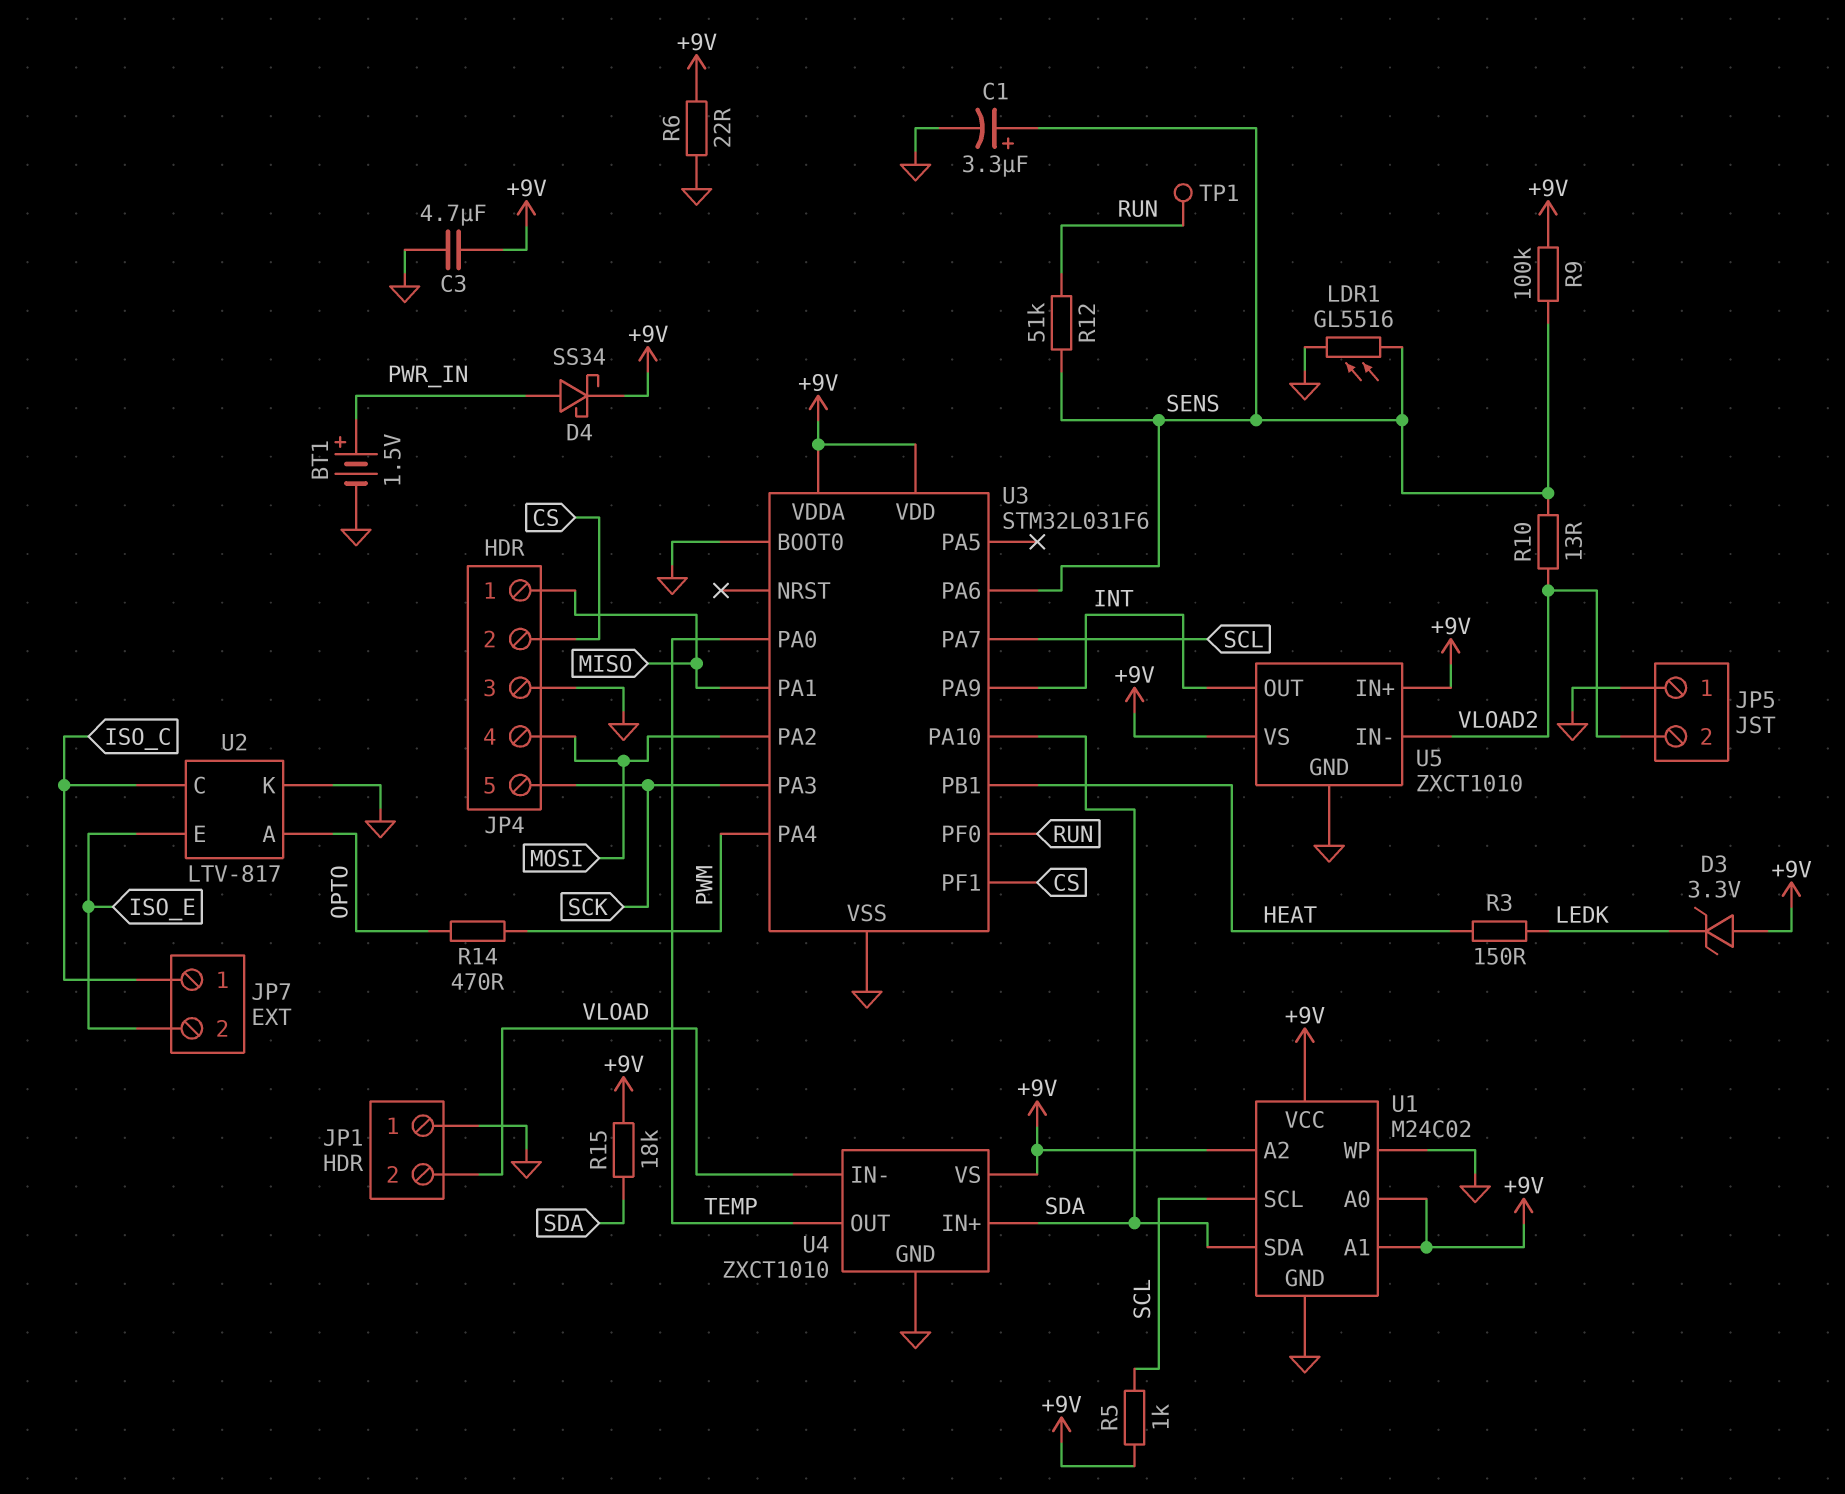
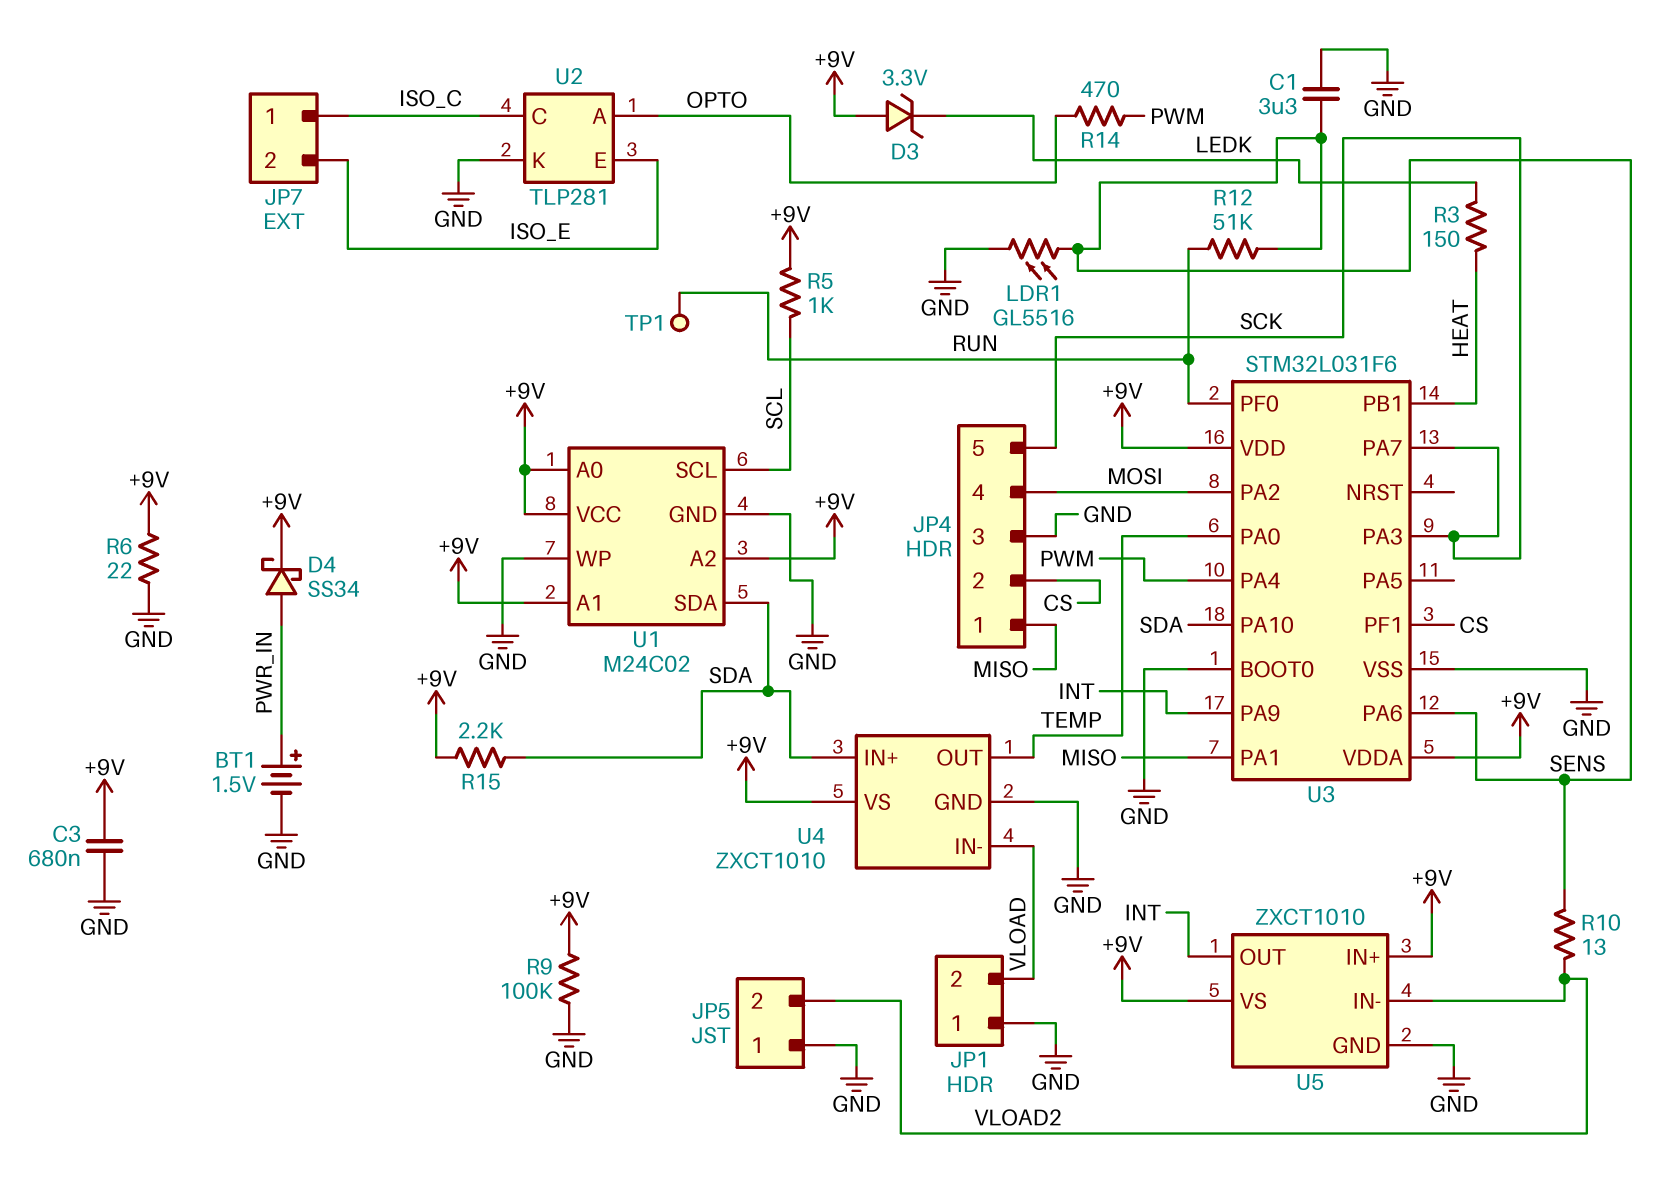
C1: 3.3uF (plus SENS, minus GND) -> 3.3uF (GND, SENS)
C3: 4.7uF (+9V, GND) -> 680nF (+9V, GND)
R9: 100k (+9V, SENS) -> 100k (+9V, GND)
R15: 18k (+9V, SDA) -> 2.2k (+9V, SDA)
U2: LTV-817 -> TLP281
U3 pin PA7: SCL -> SCK

